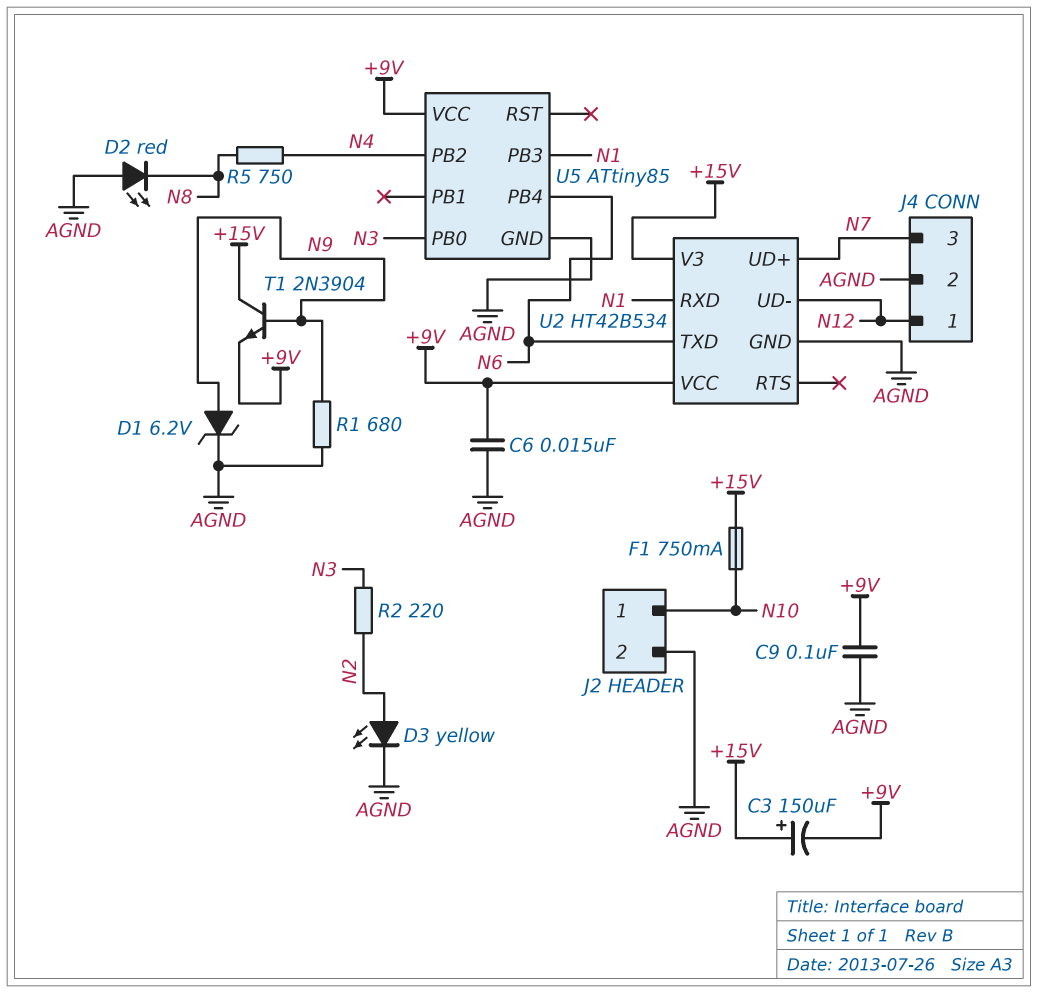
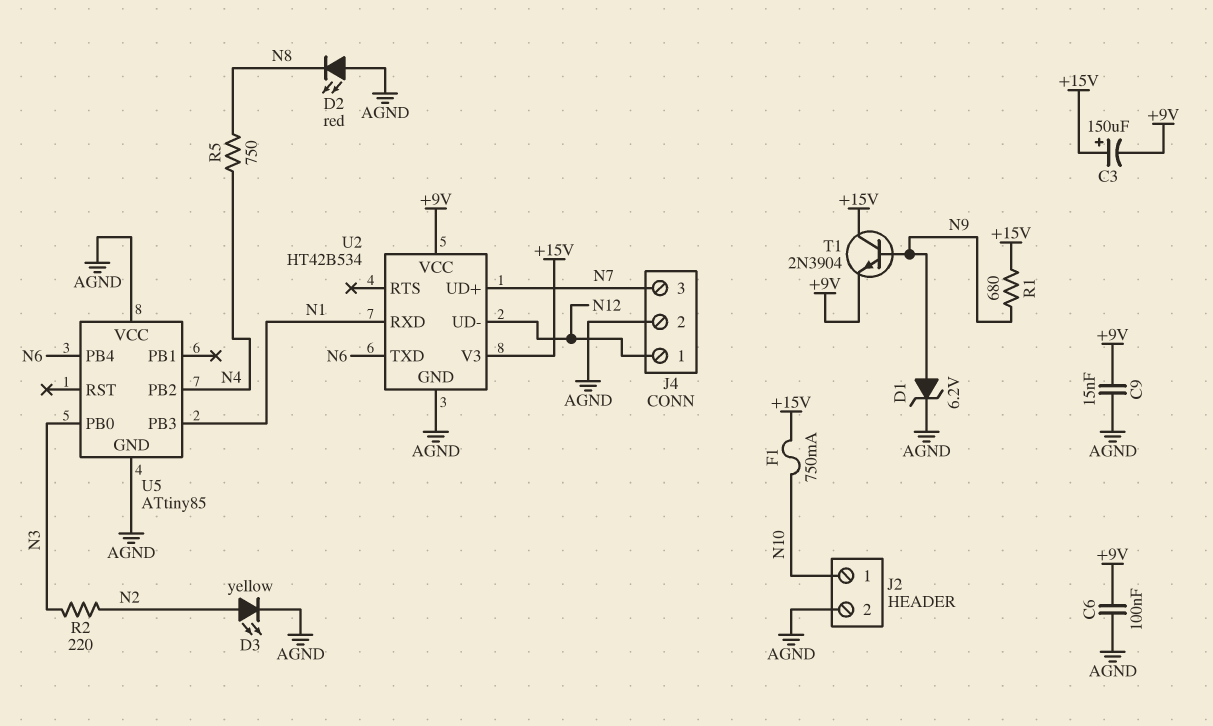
C6: 15nF (+9V, AGND) -> 100nF (+9V, AGND)
C9: 100nF (+9V, AGND) -> 15nF (+9V, AGND)
R1: 680 (AGND, N9) -> 680 (+15V, N9)
U5 pin VCC: +9V -> AGND

